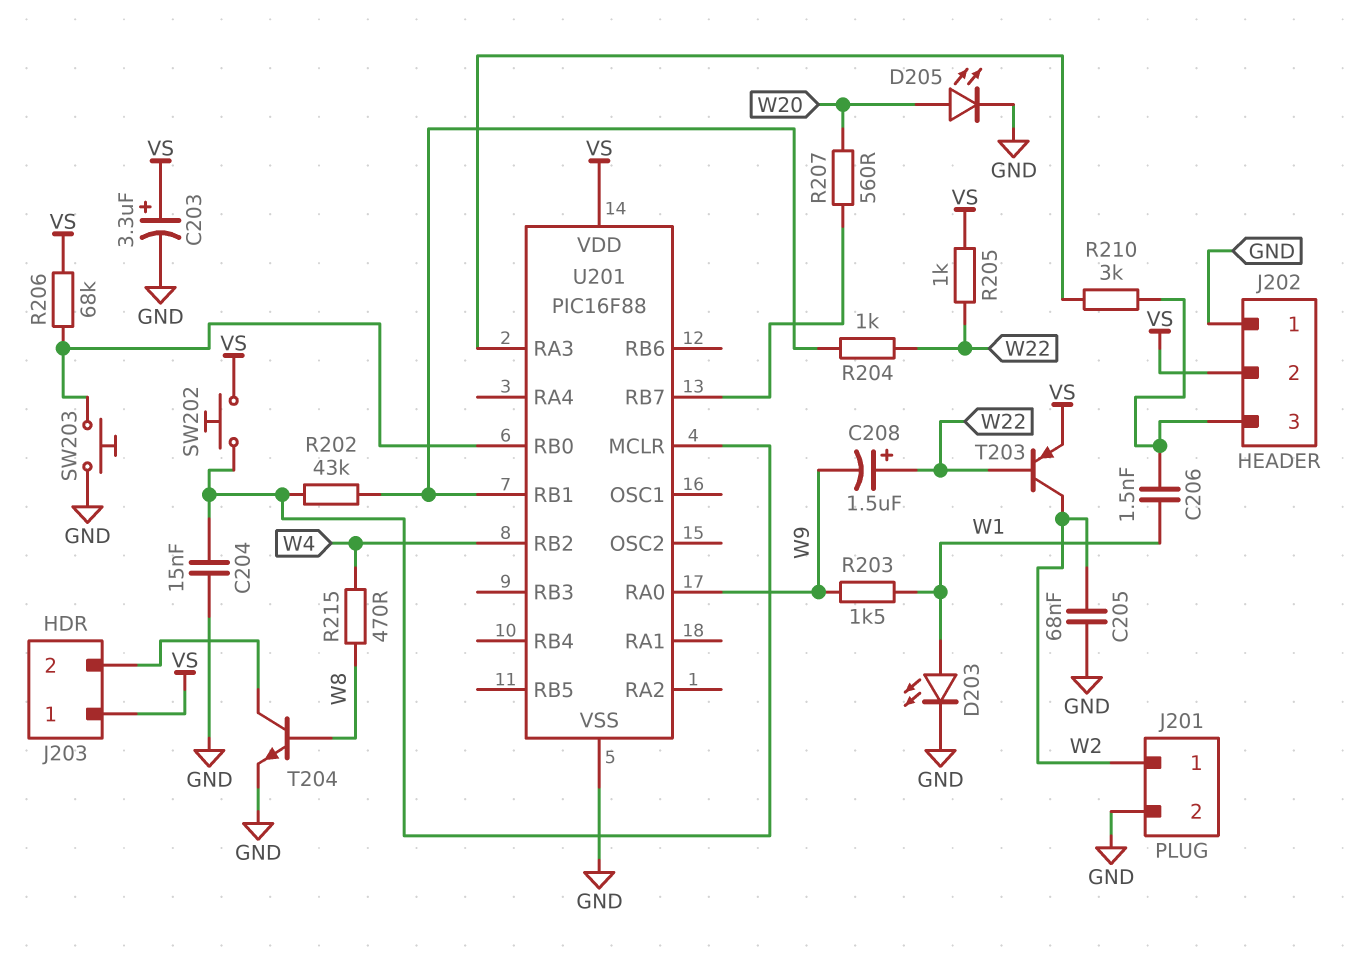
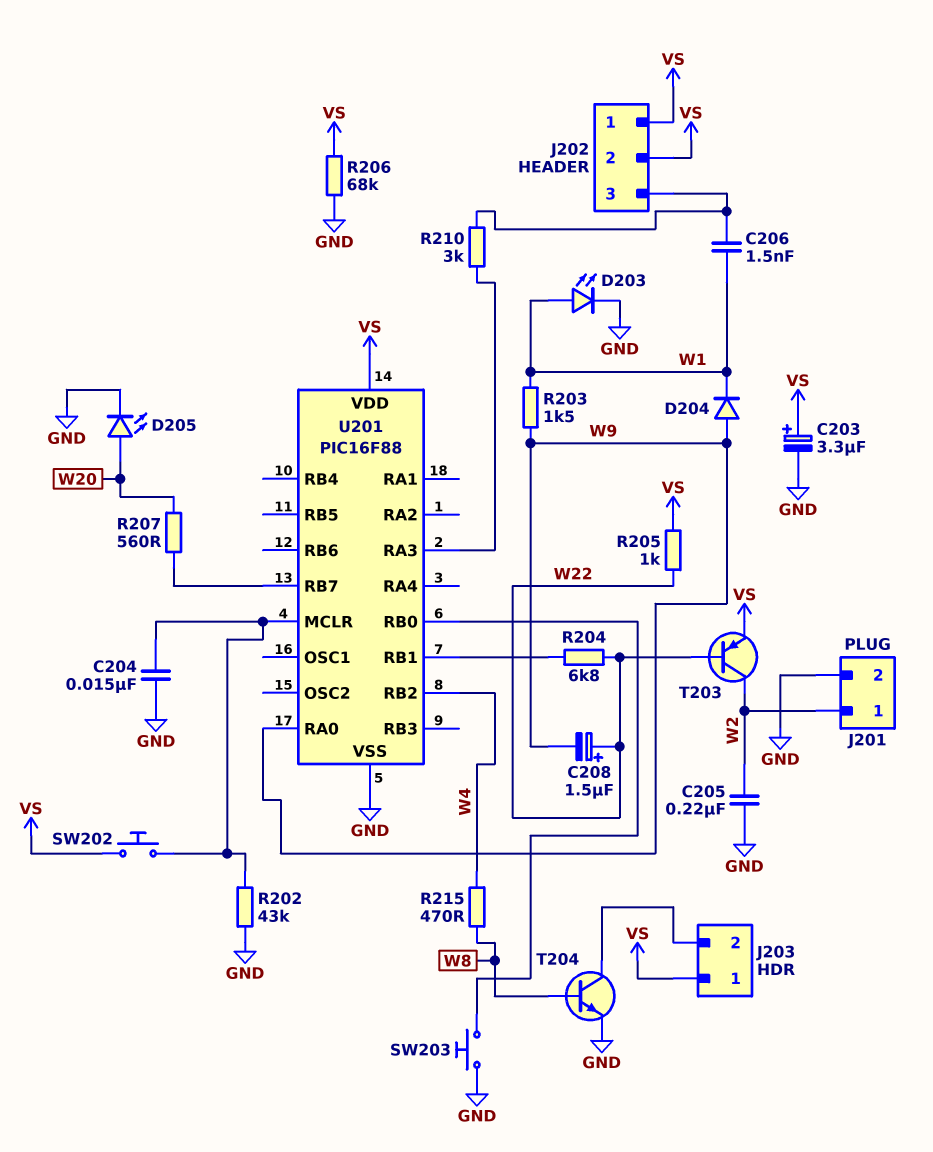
C205: 68nF (GND, W2) -> 220nF (GND, W2)
D204: none -> diode (A W9, K W1)
J202 pin 1: GND -> VS
R202: 43k (U201/MCLR, U201/RB1) -> 43k (GND, U201/MCLR)
R204: 1k (U201/RB1, W22) -> 6.8k (U201/RB1, W22)
R206: 68k (U201/RB0, VS) -> 68k (GND, VS)

